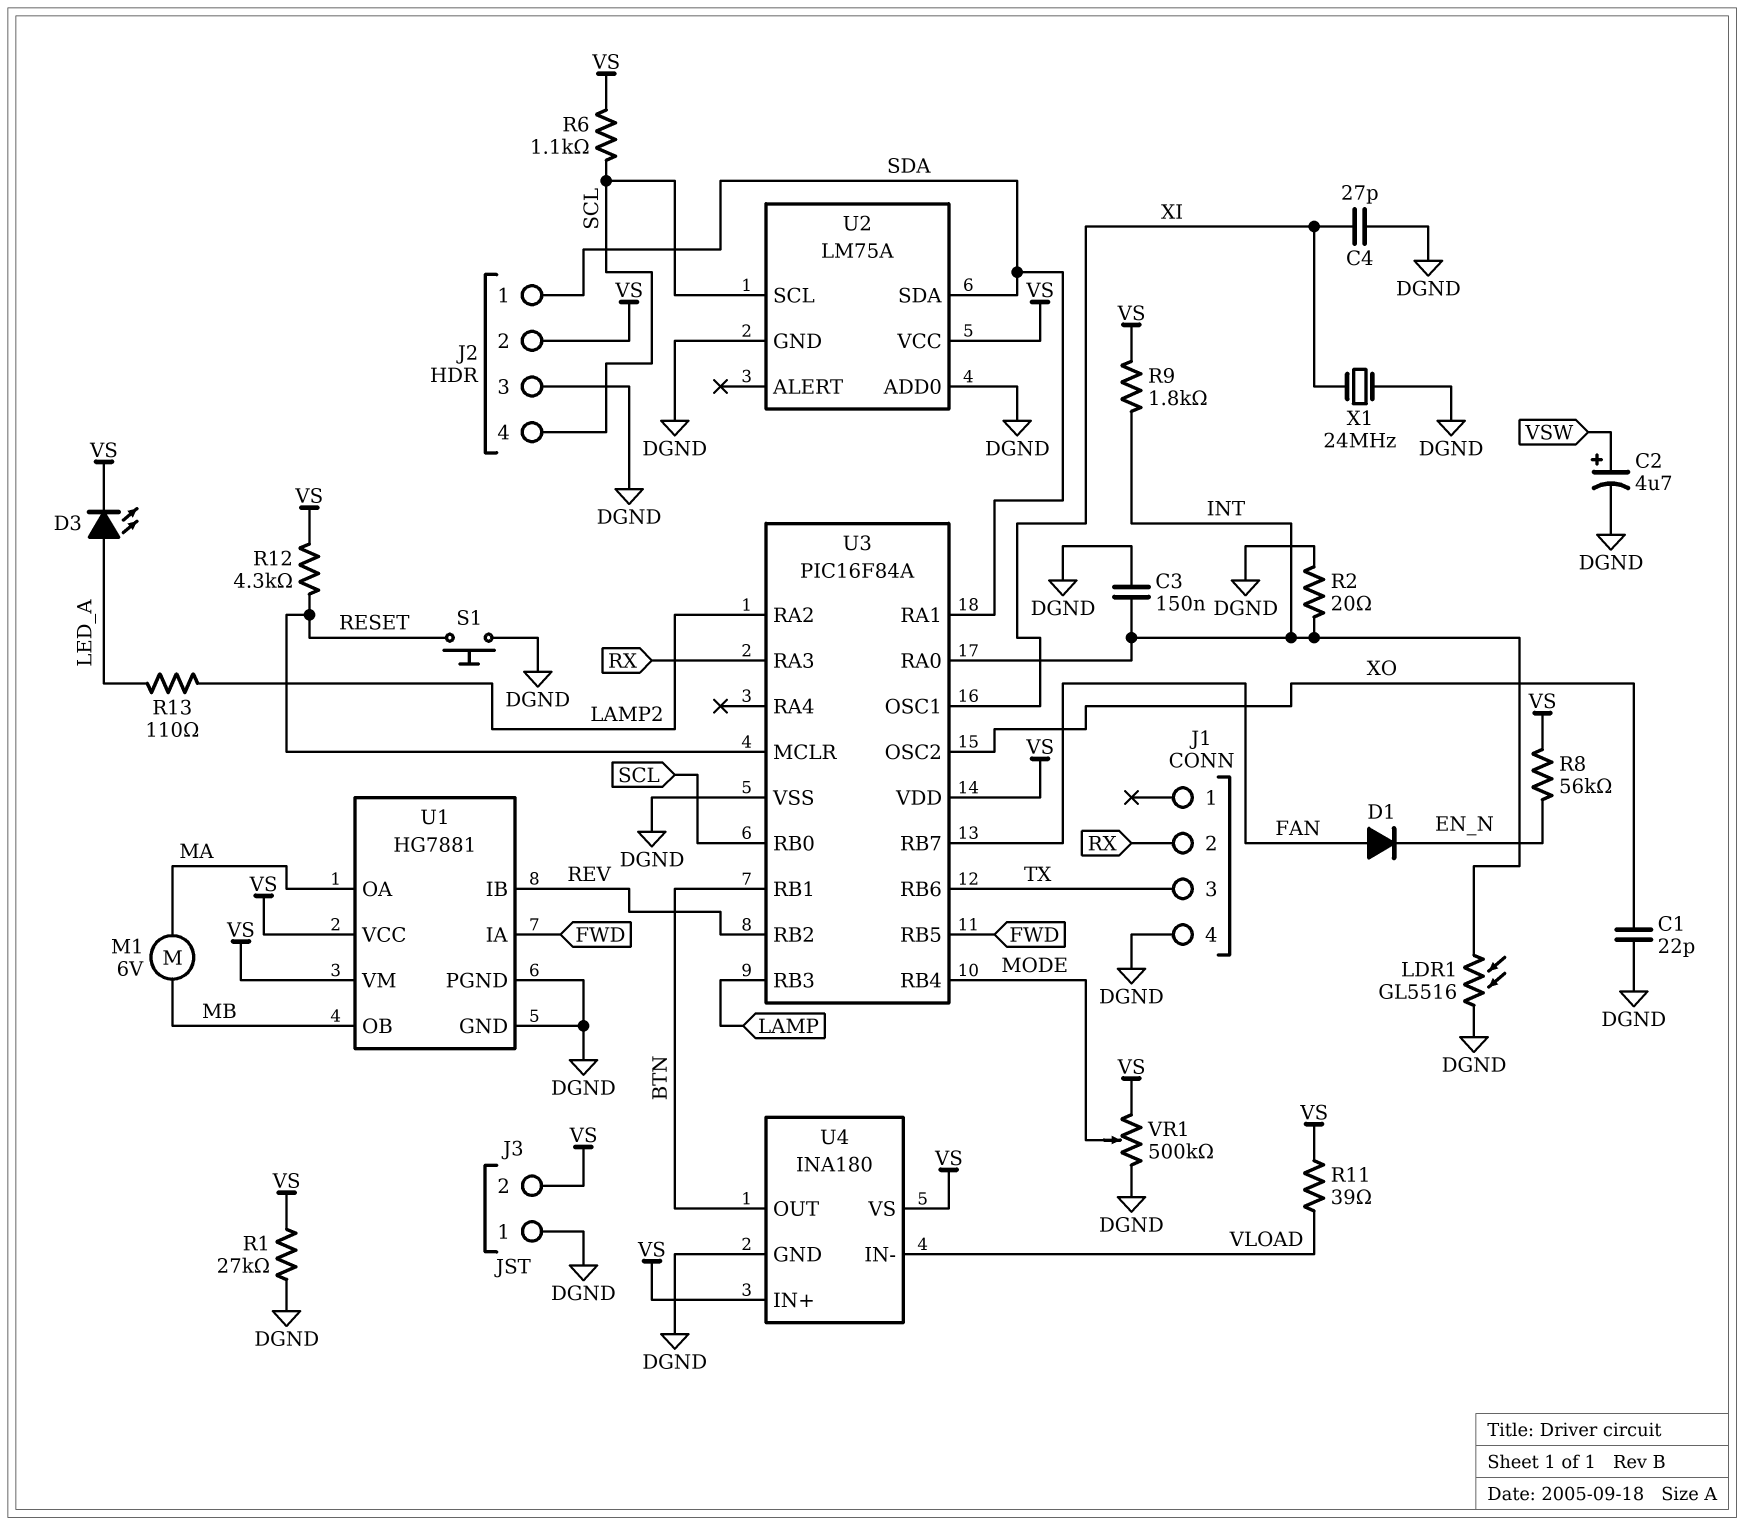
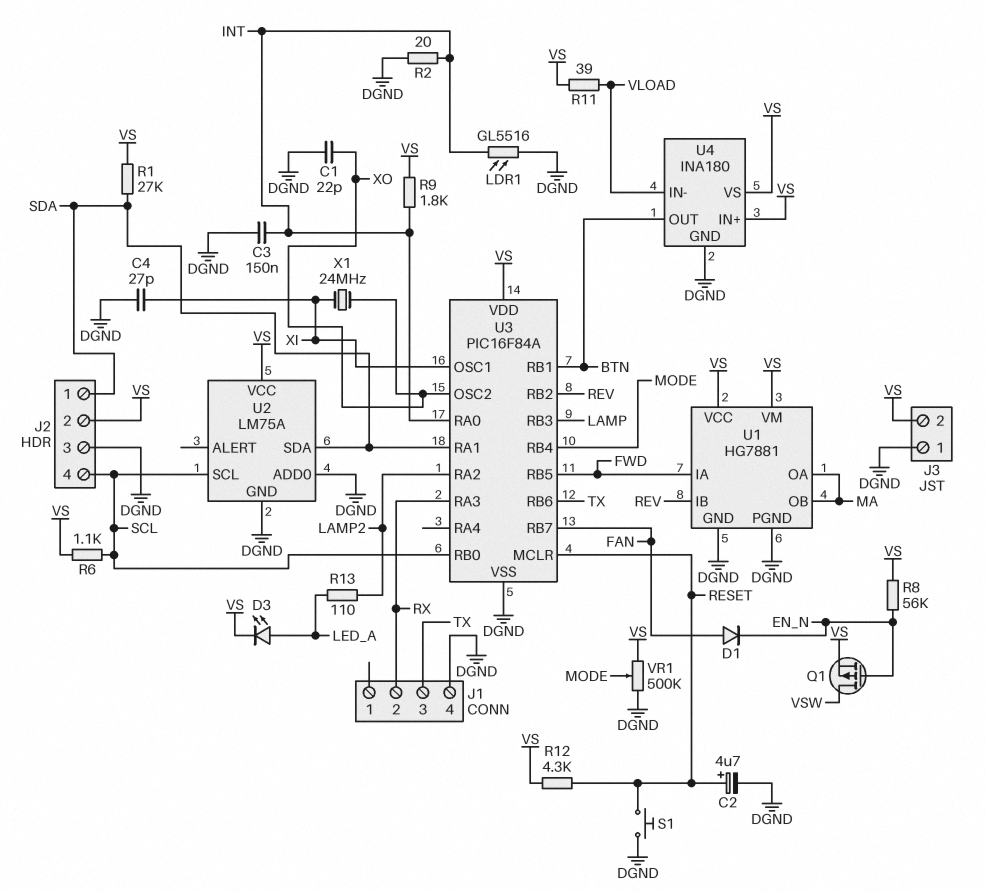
C2: 4.7uF (plus VSW, minus DGND) -> 4.7uF (plus RESET, minus DGND)
M1: motor 6V (MA, MB) -> none
Q1: none -> PMOS (G EN_N, D VSW, S VS)
R1: 27k (DGND, VS) -> 27k (SDA, VS)
U1 pin OB: MB -> MA
X1: 24MHz (DGND, XI) -> 24MHz (XI, XO)

